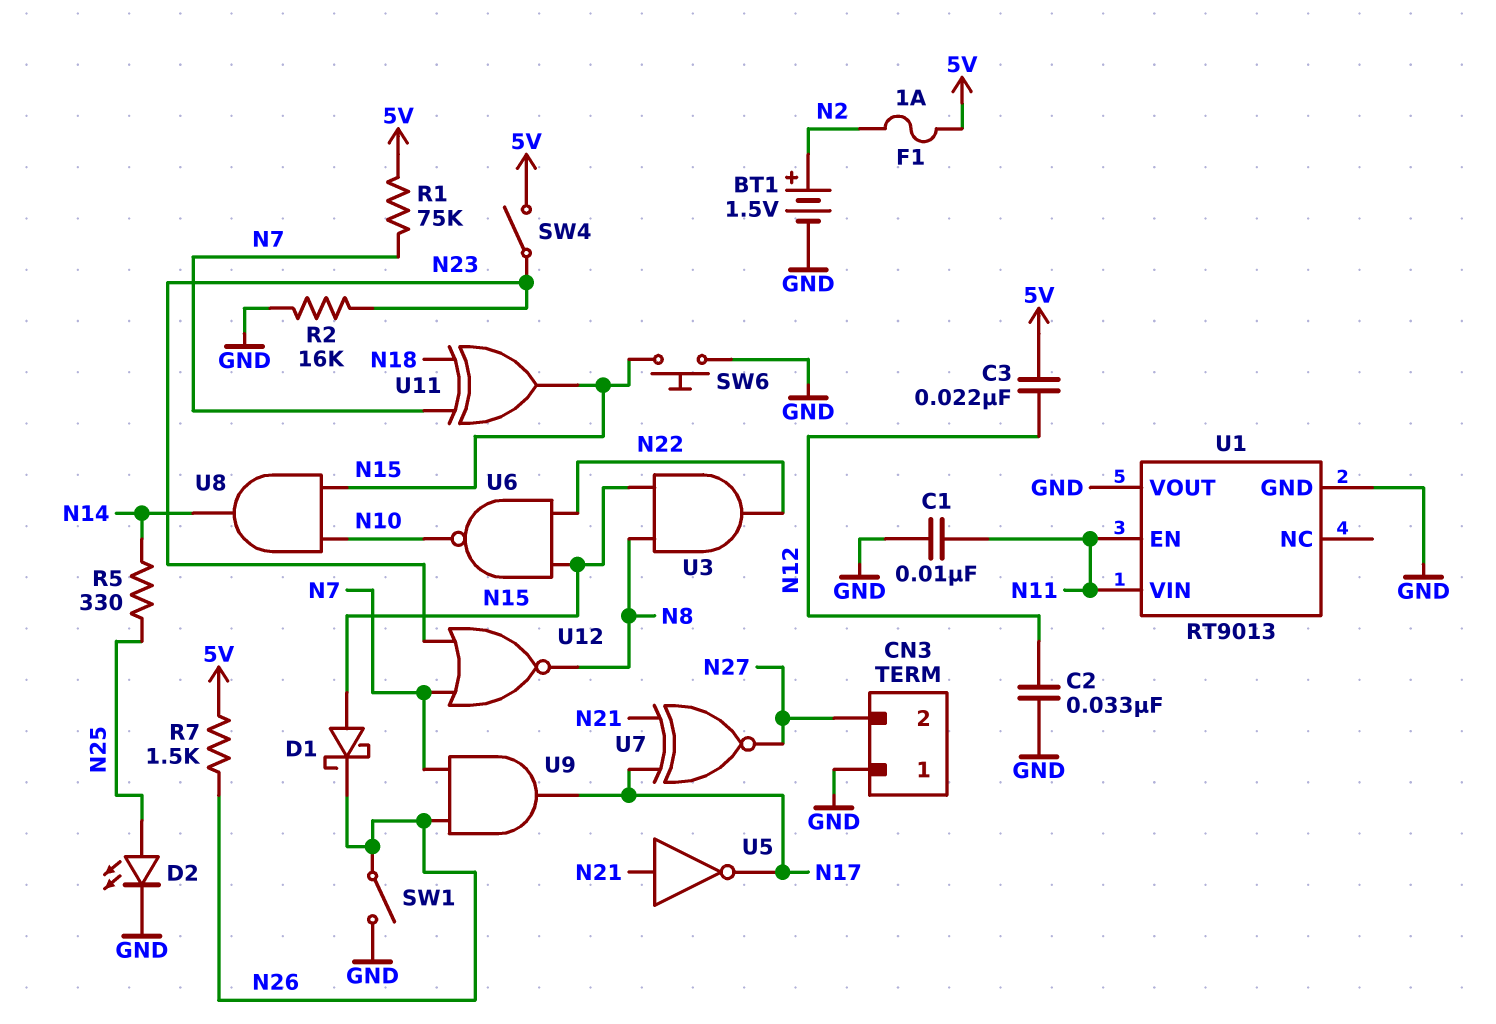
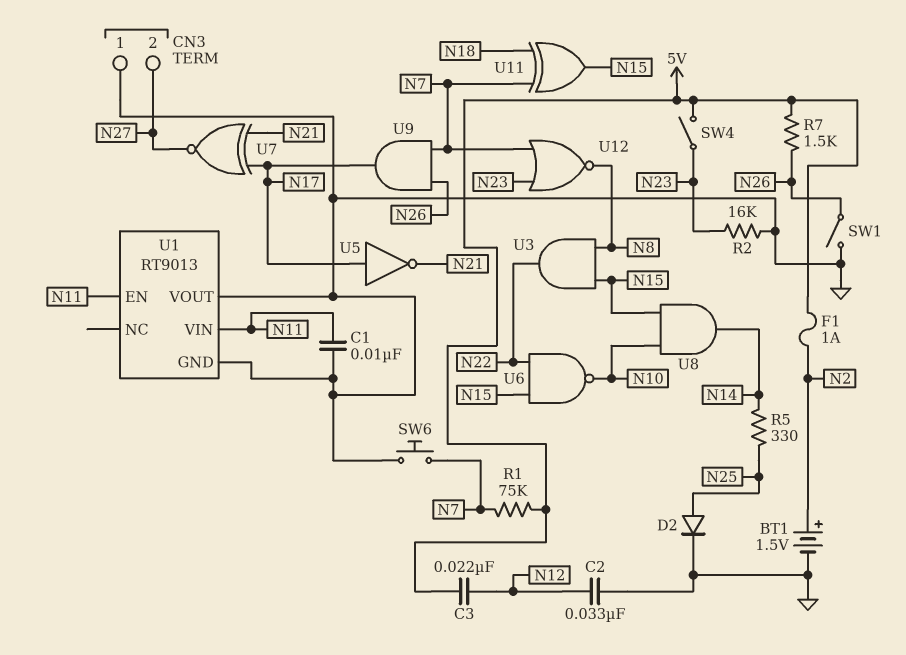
D1: schottky (A N15, K N26) -> none
D2: LED (A N25, K GND) -> diode (A N25, K GND)
SW6: button (GND, N15) -> button (GND, N7)
U5: NOT (in N21, out N17) -> NOT (in N17, out N21)

